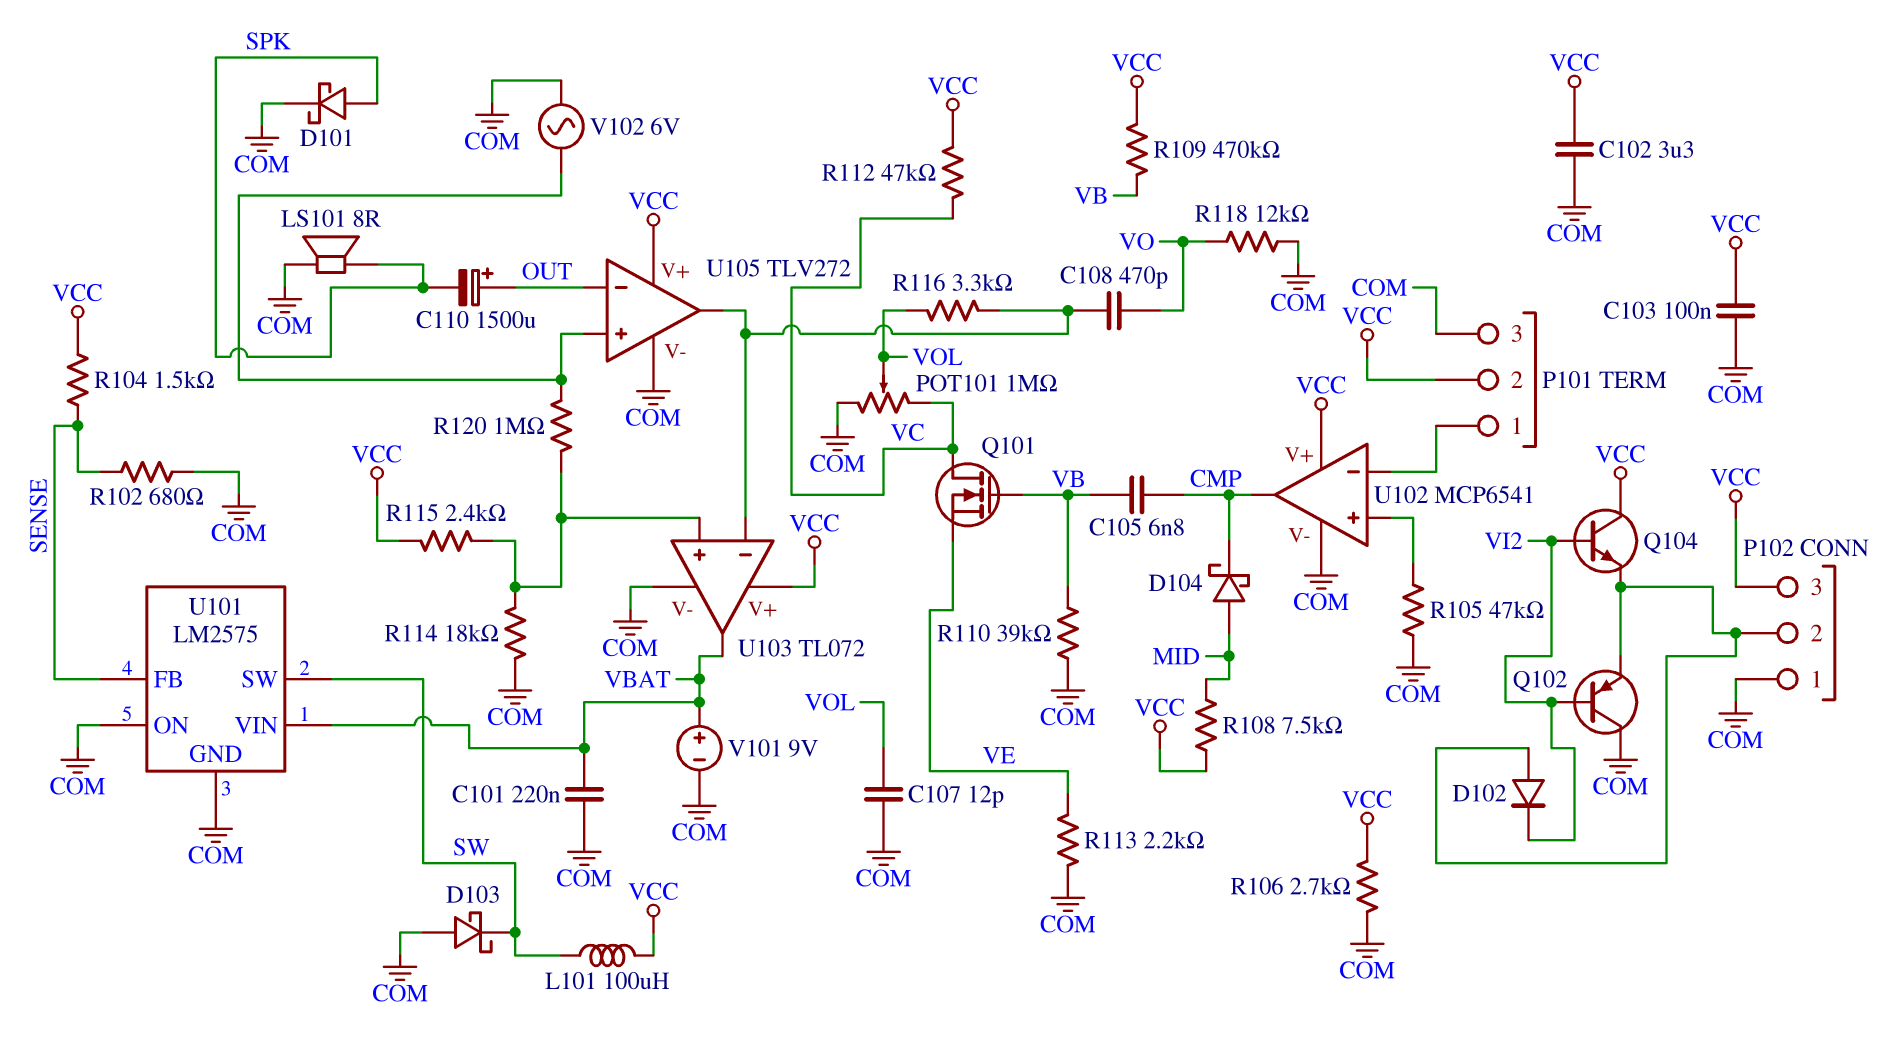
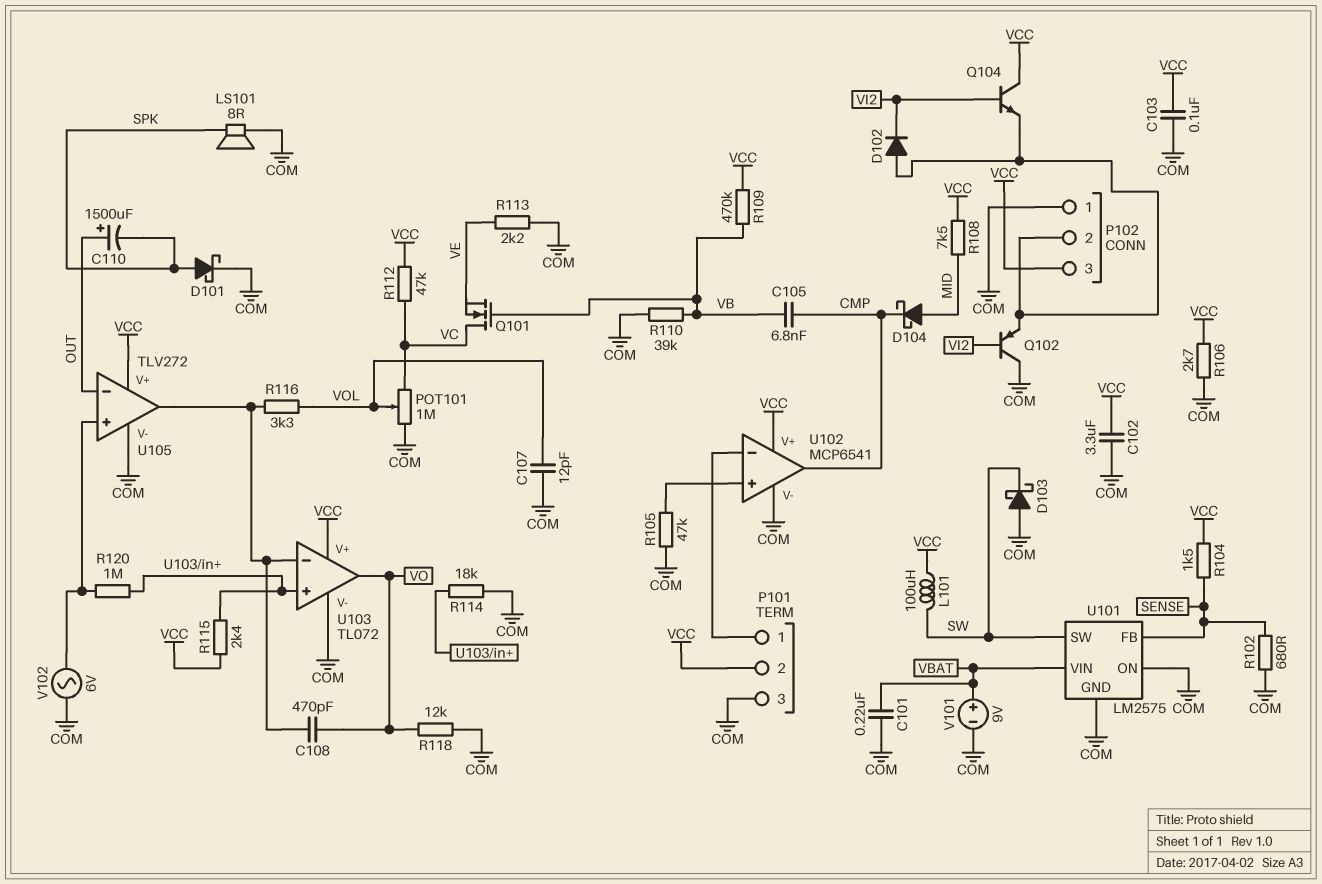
U103 pin out: VBAT -> VO

